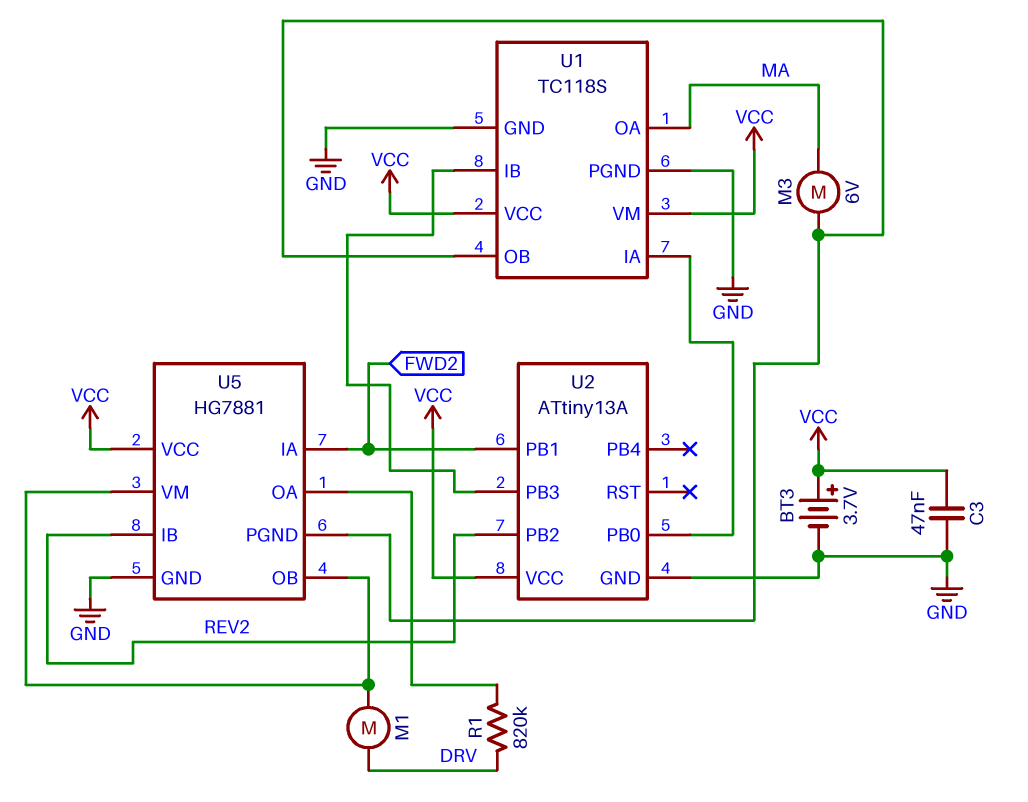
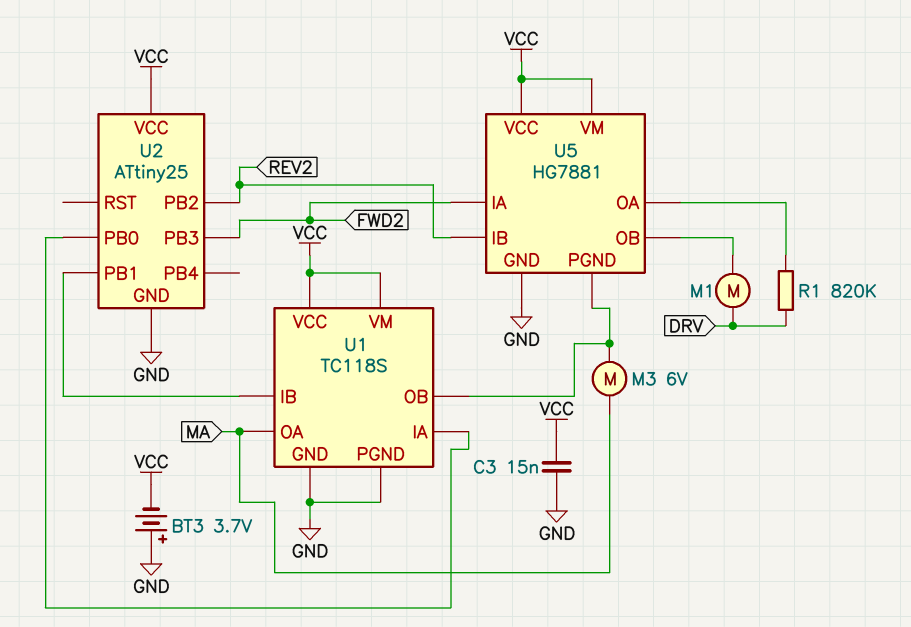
BT3: 3.7V (plus VCC, minus GND) -> 3.7V (plus GND, minus VCC)
C3: 47nF (GND, VCC) -> 15nF (GND, VCC)
U2: ATtiny13A -> ATtiny25
U2 pin PB1: FWD2 -> U1/IB
U2 pin PB3: U1/IB -> FWD2
U5 pin VM: U5/OB -> VCC

